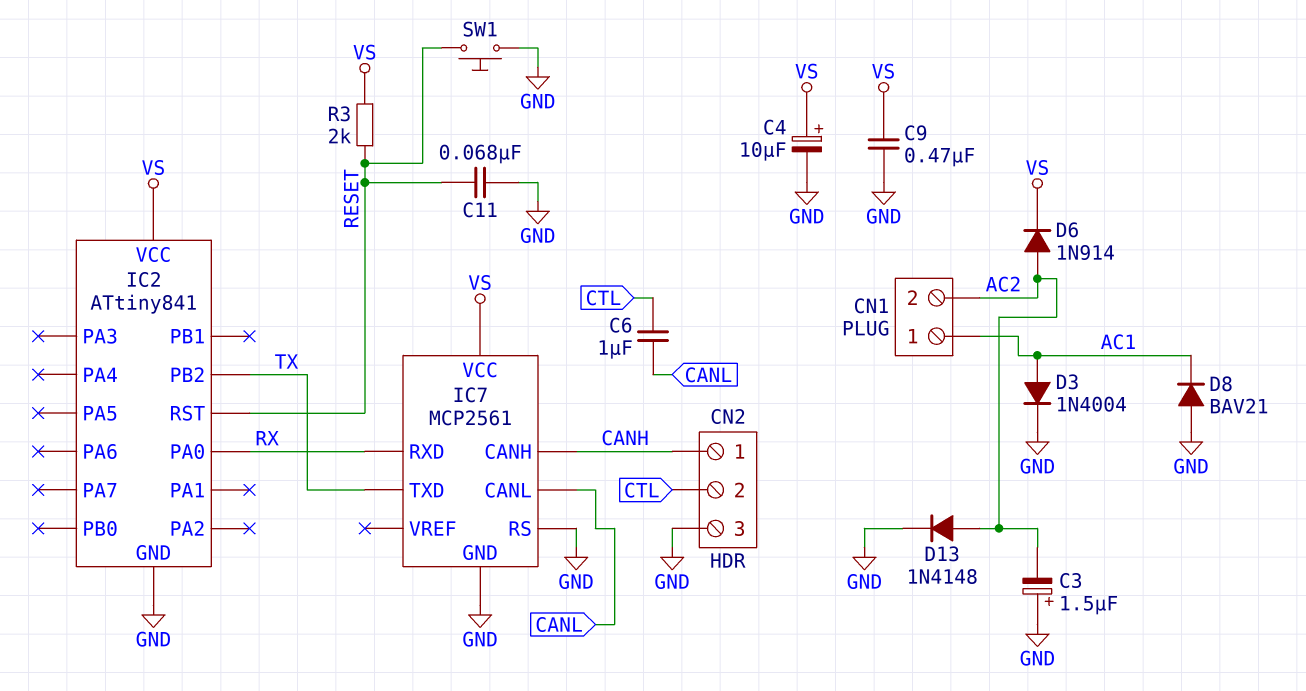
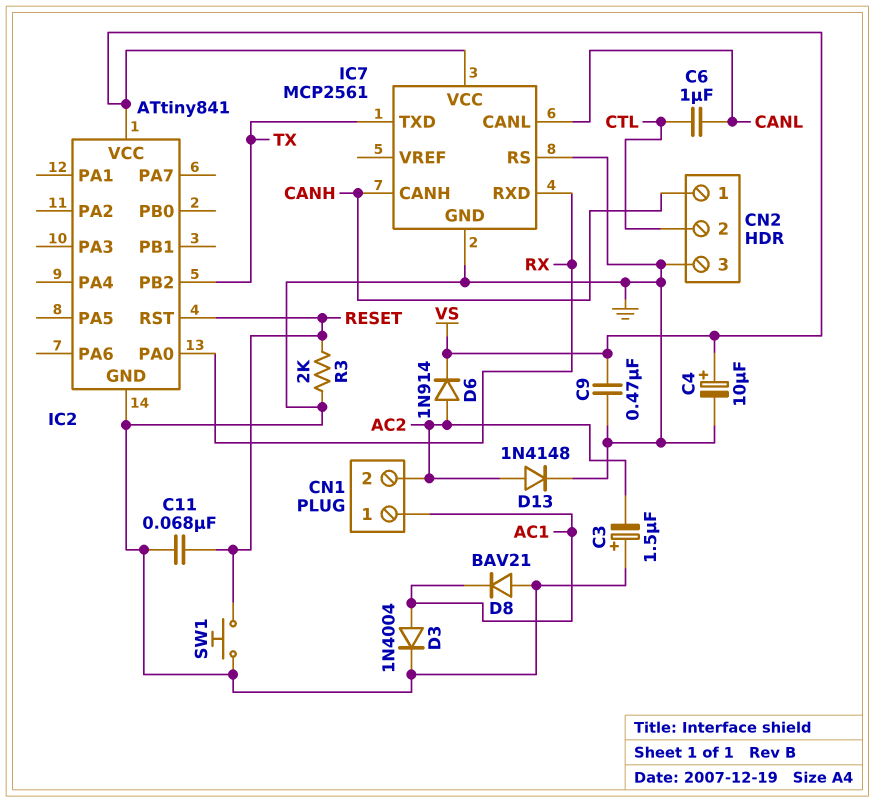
R3: 2k (RESET, VS) -> 2k (GND, RESET)

